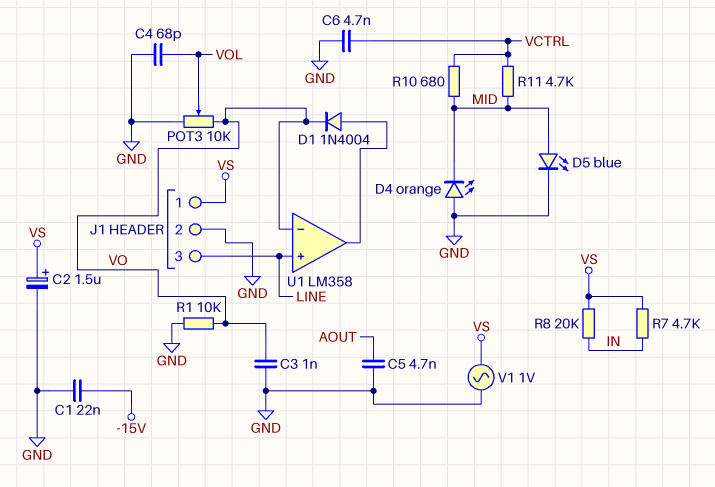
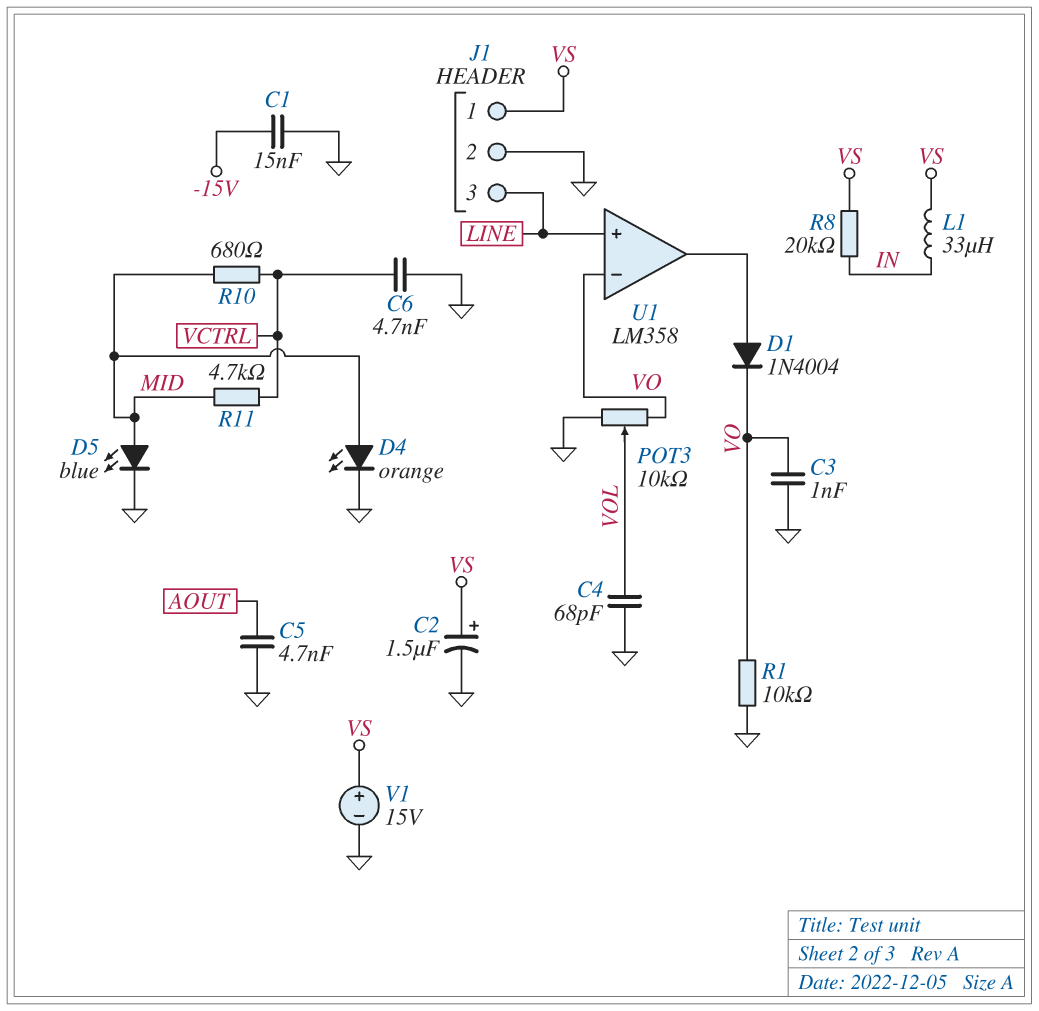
C1: 22nF (-15V, GND) -> 15nF (-15V, GND)
D4: LED orange (A GND, K MID) -> LED orange (A MID, K GND)
L1: none -> 33uH (IN, VS)
R7: 4.7k (IN, VS) -> none
V1: AC 1V (GND, VS) -> 15V (plus VS, minus GND)

